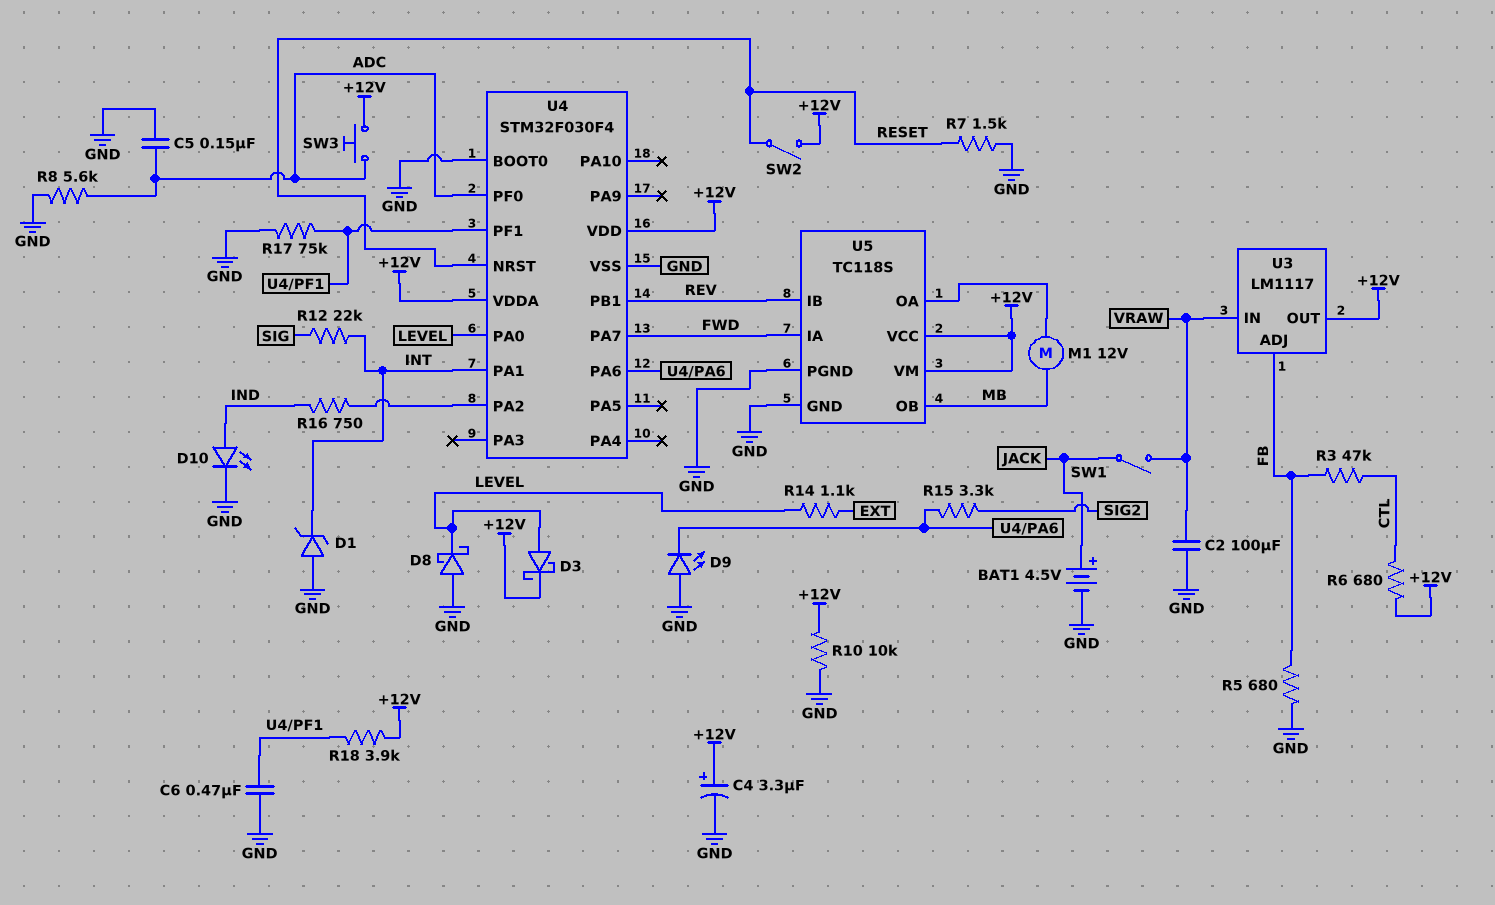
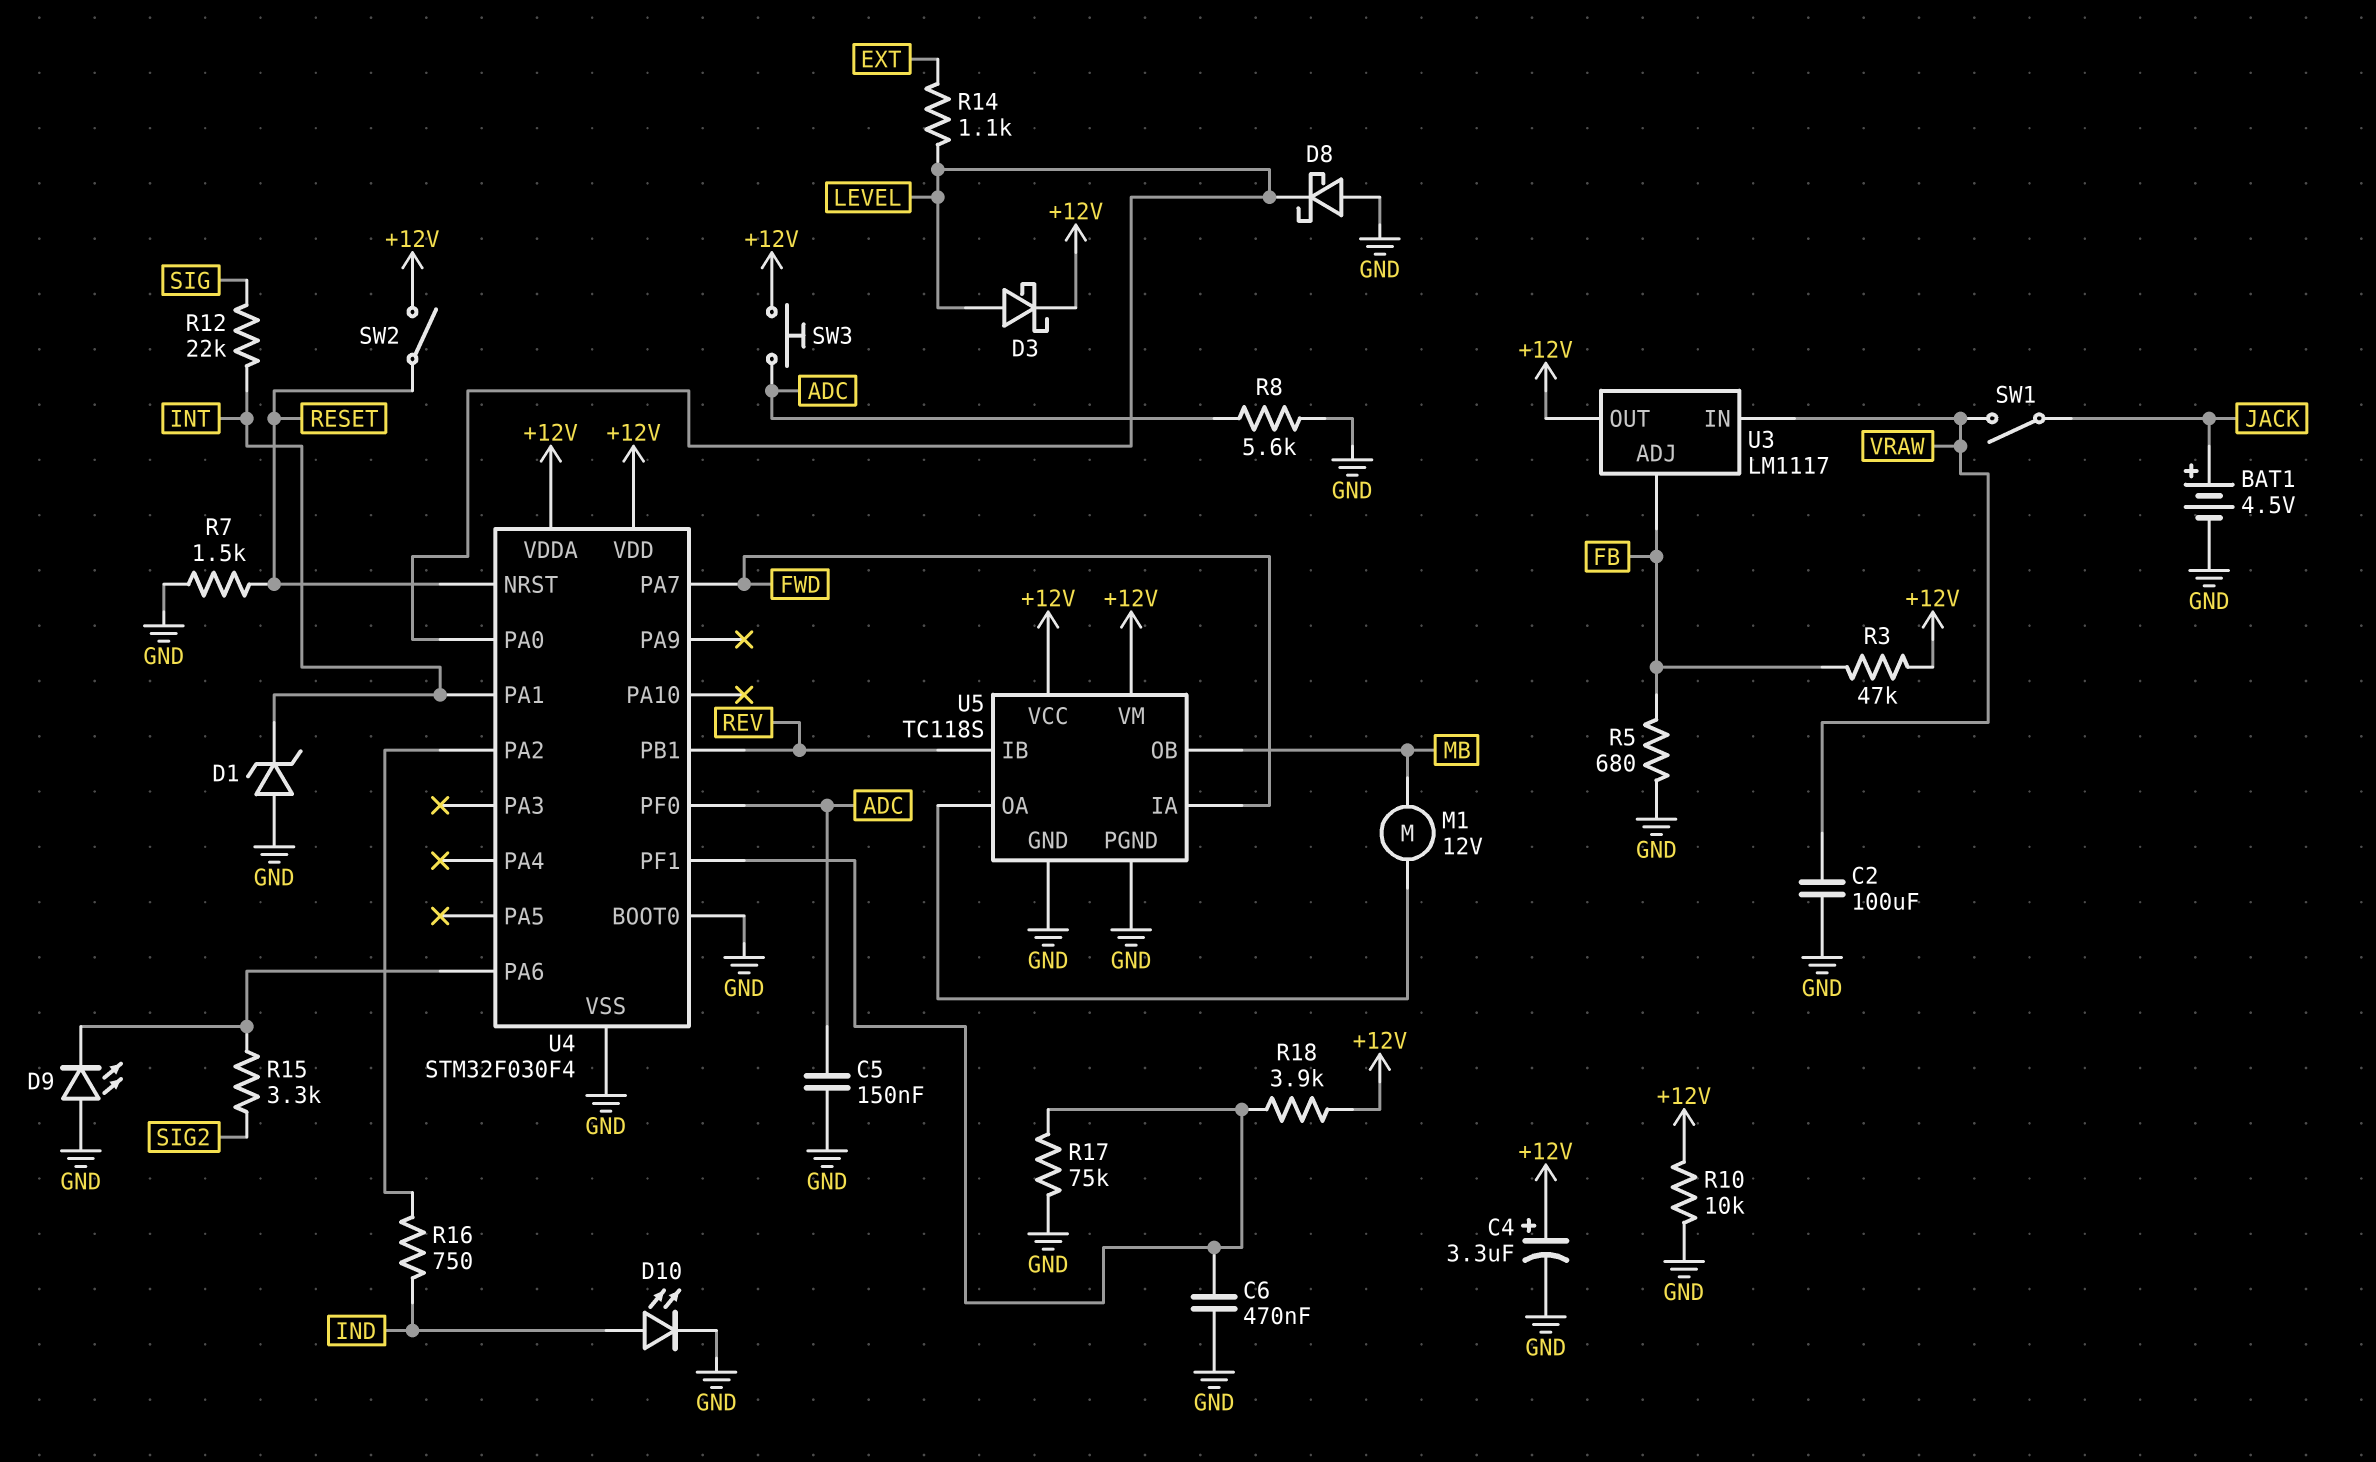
R3: 47k (CTL, FB) -> 47k (+12V, FB)
R6: 680 (+12V, CTL) -> none

